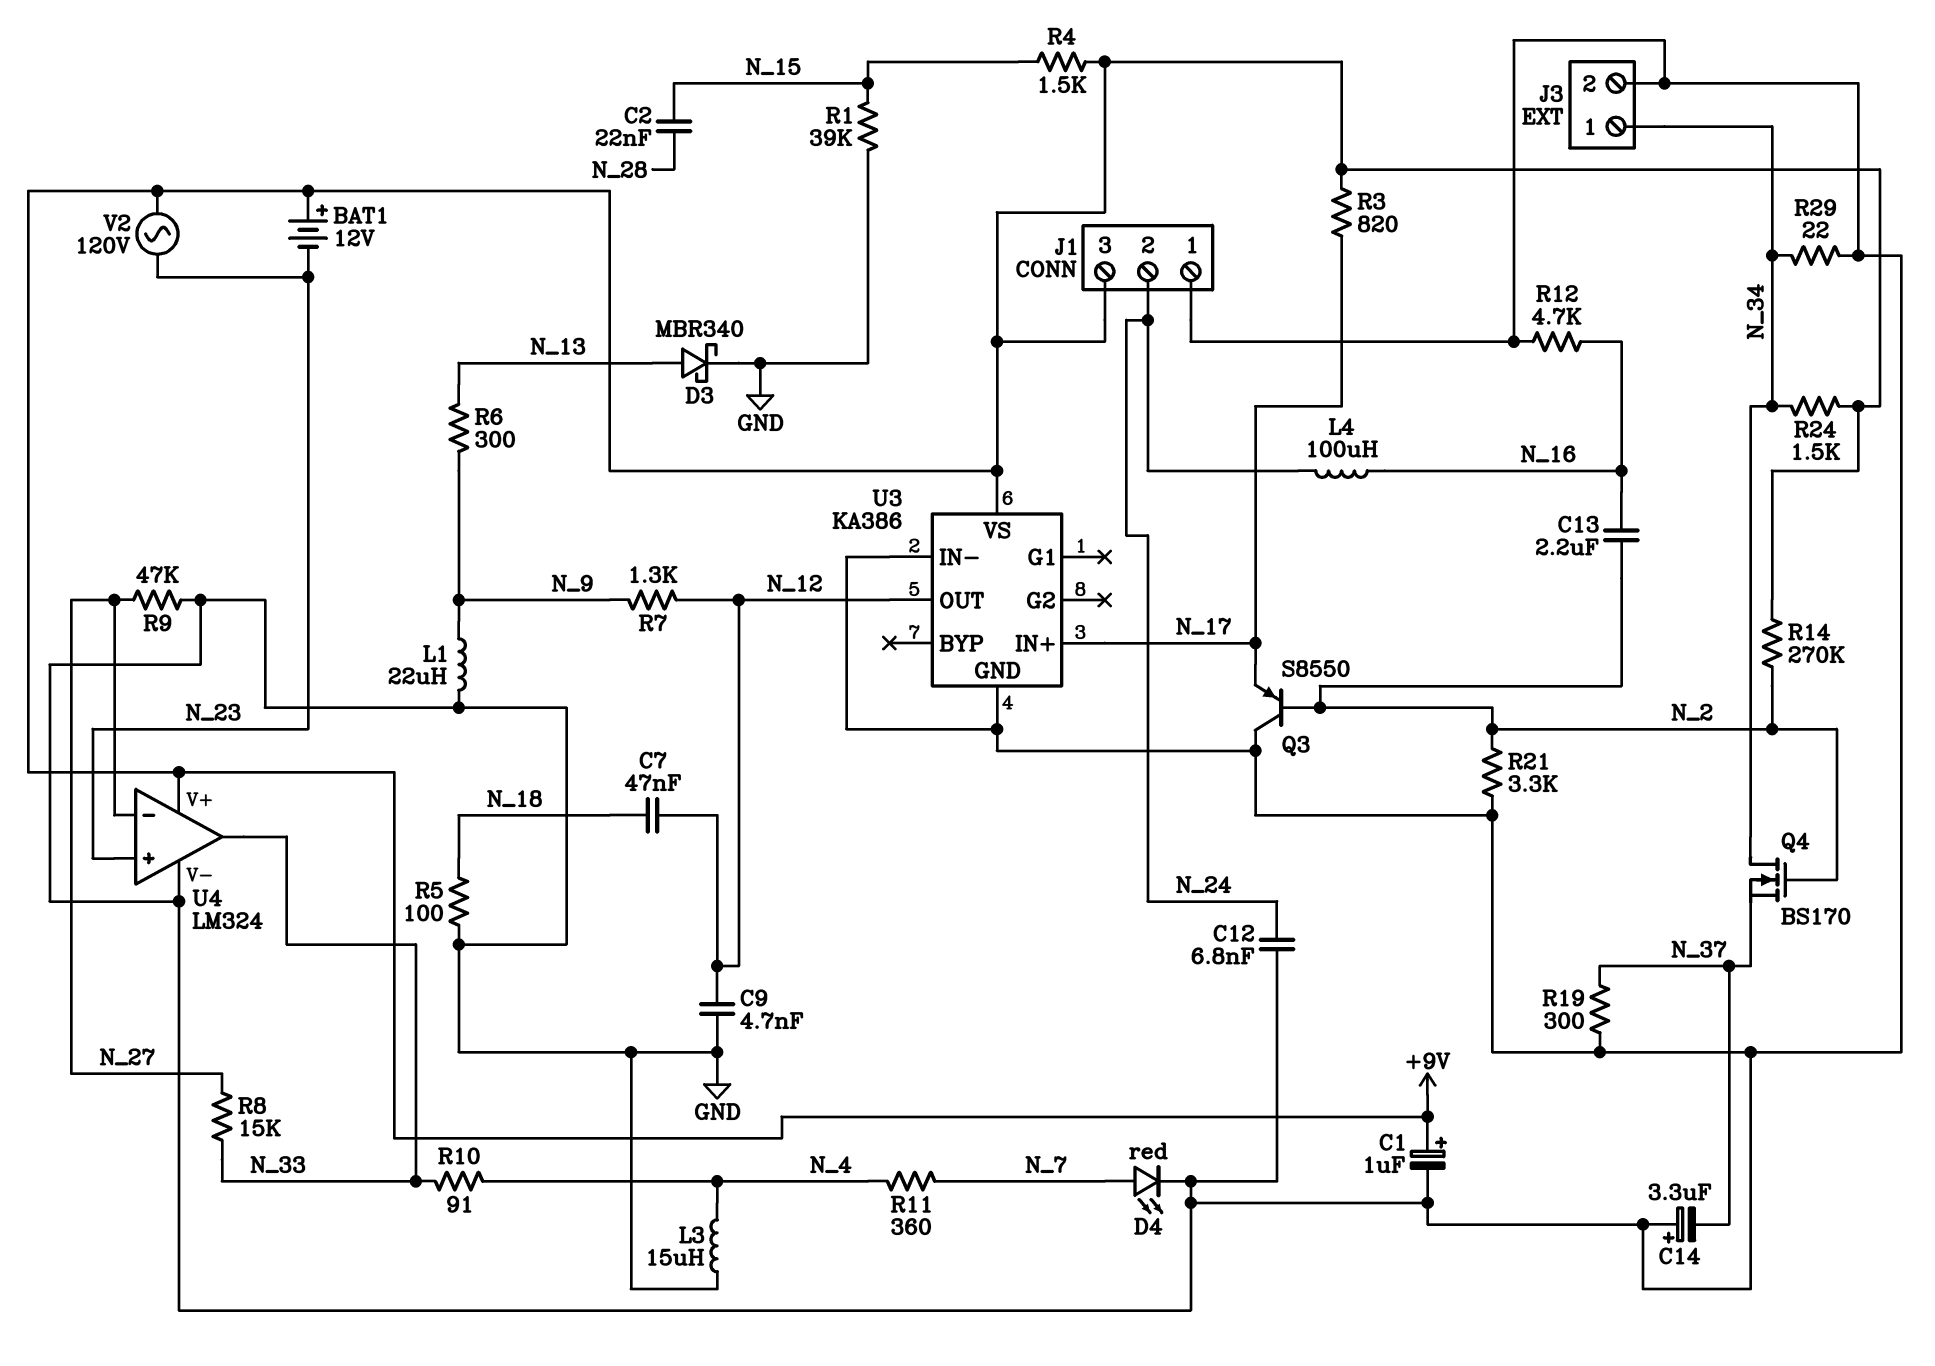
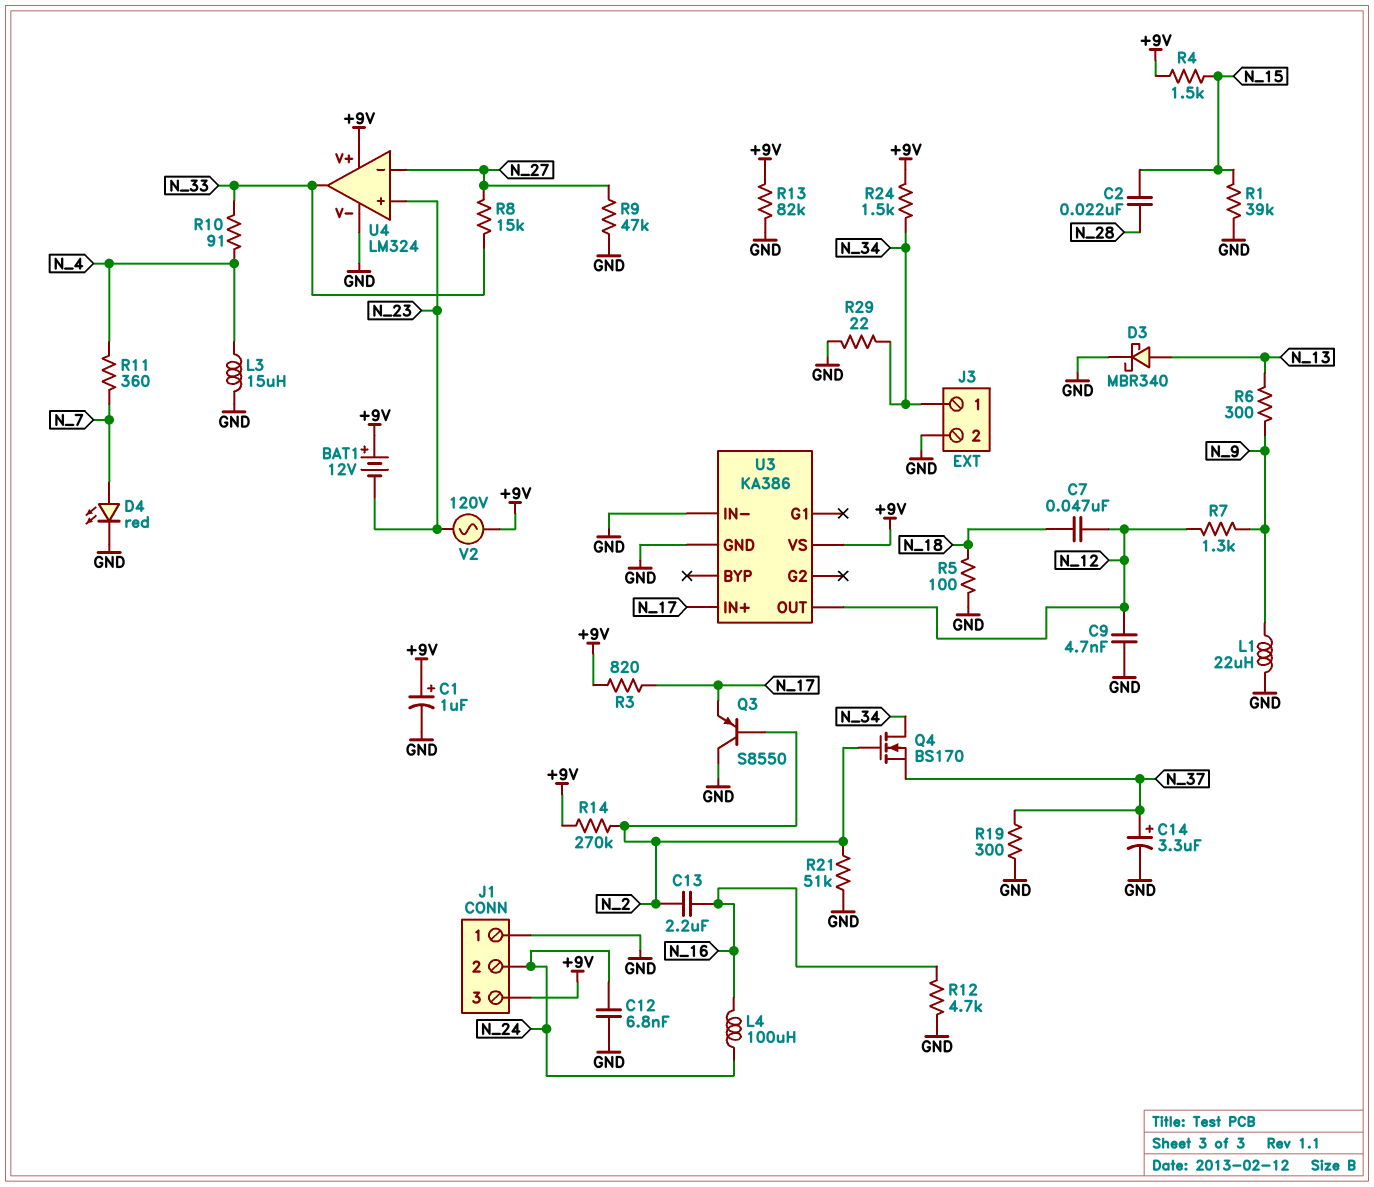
C14: 3.3uF (plus GND, minus N_37) -> 3.3uF (plus N_37, minus GND)
R13: none -> 82k (+9V, GND)
R21: 3.3k (GND, N_2) -> 51k (GND, N_2)

